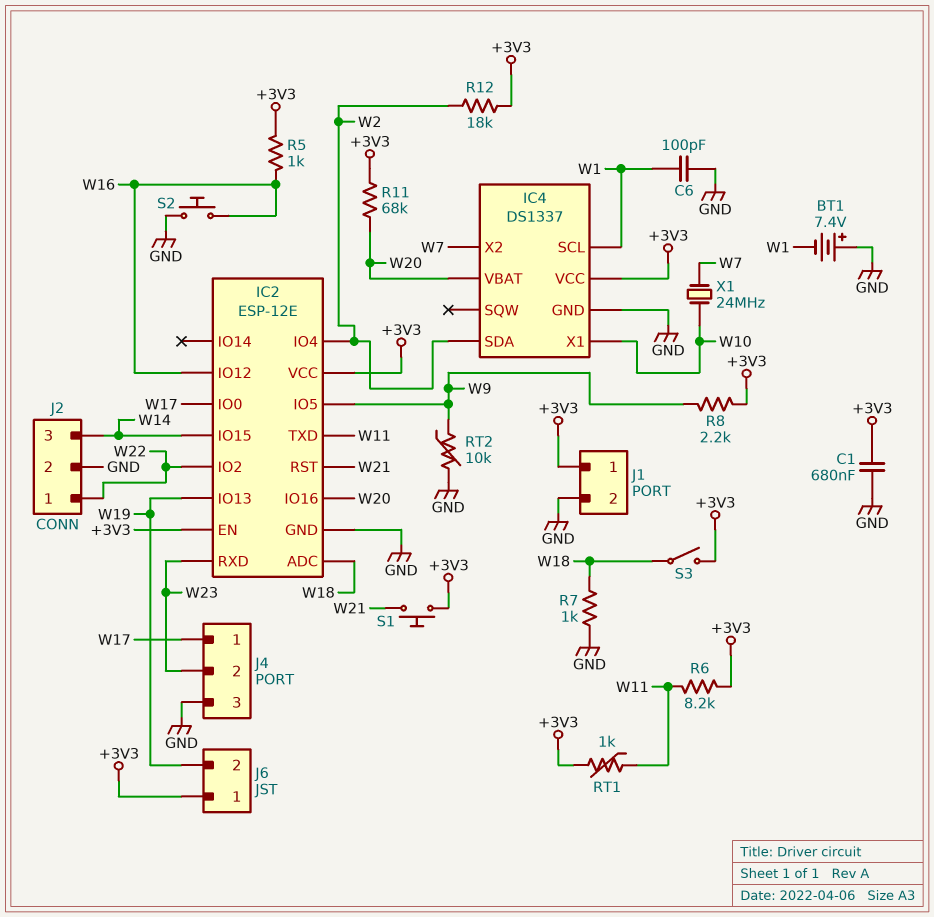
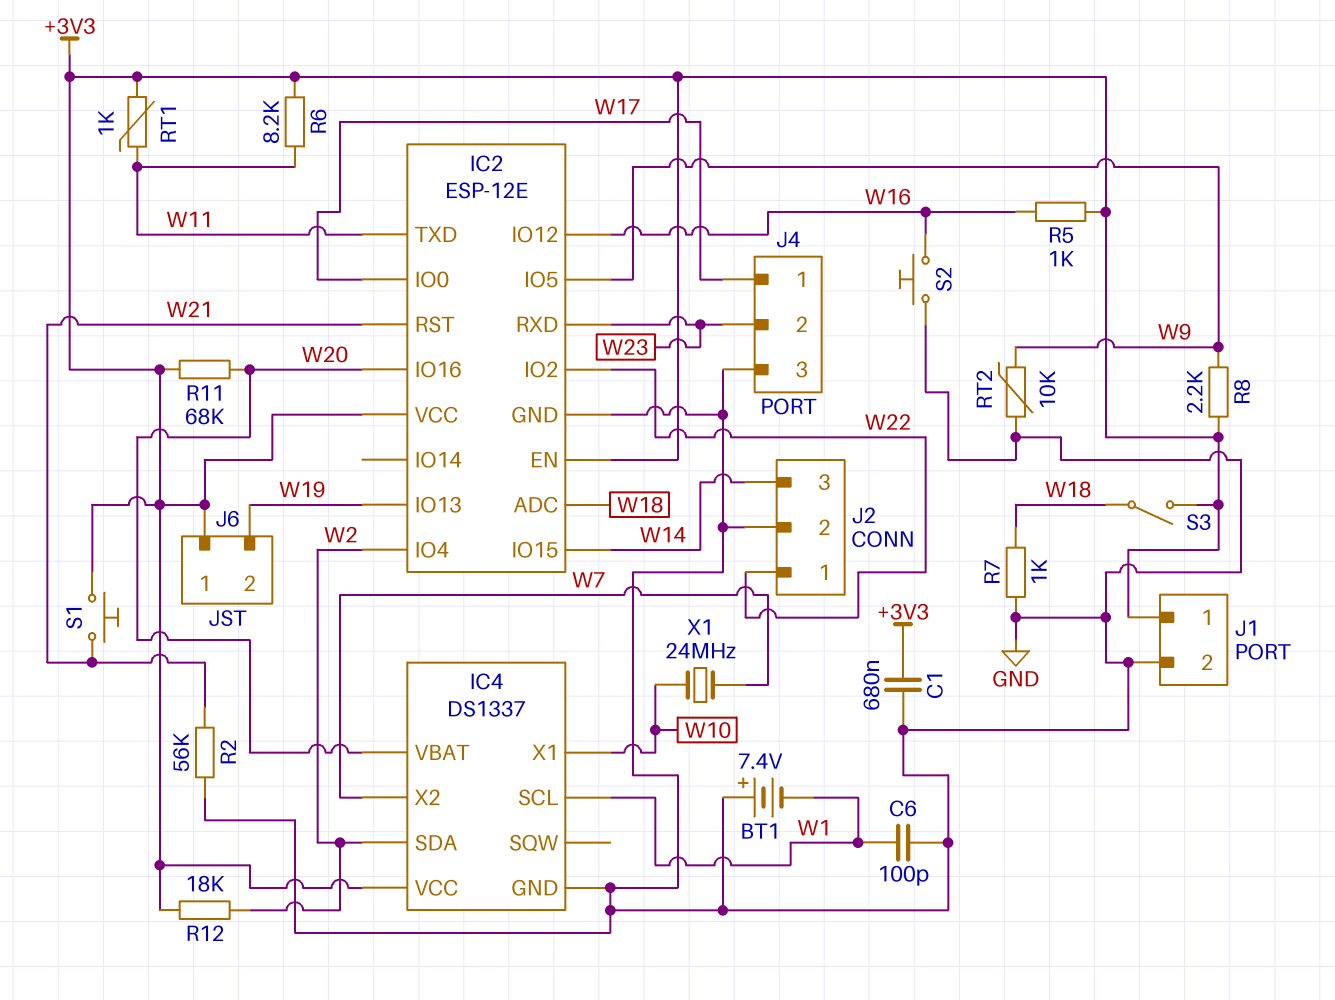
R2: none -> 56k (GND, W21)

